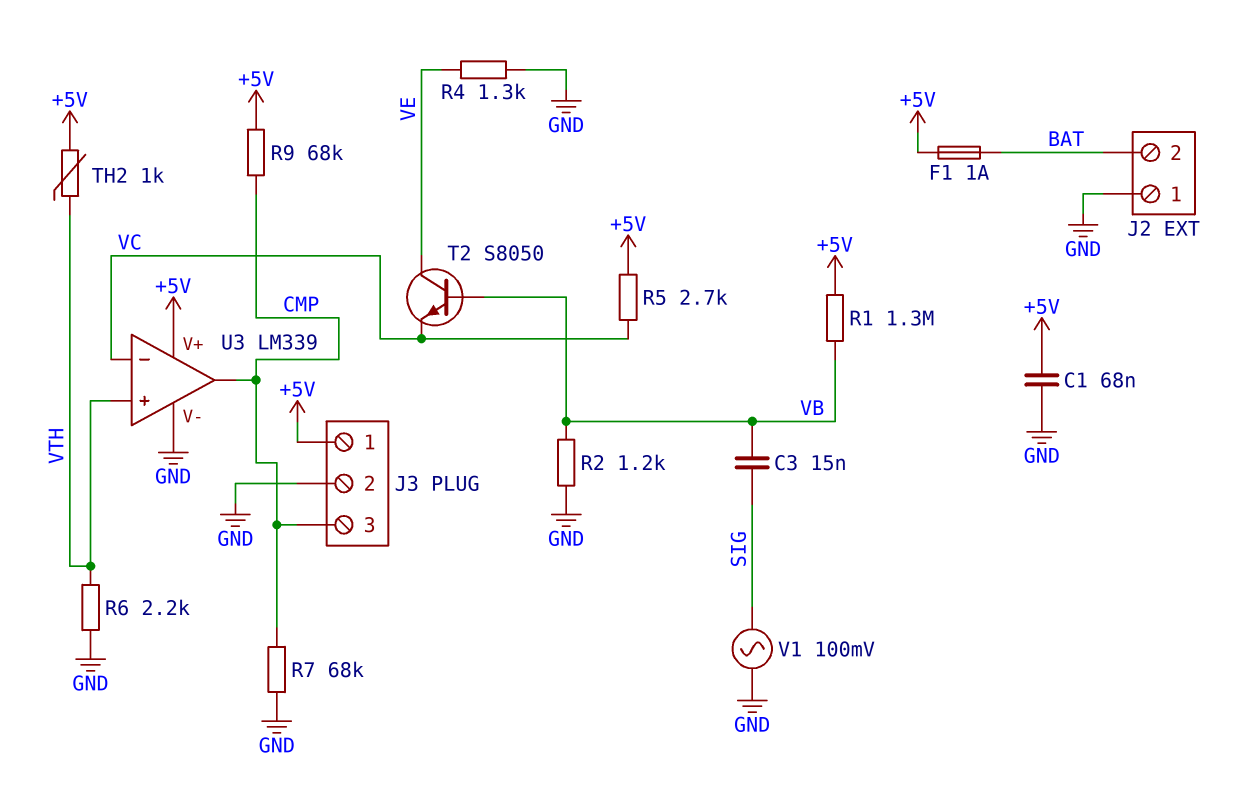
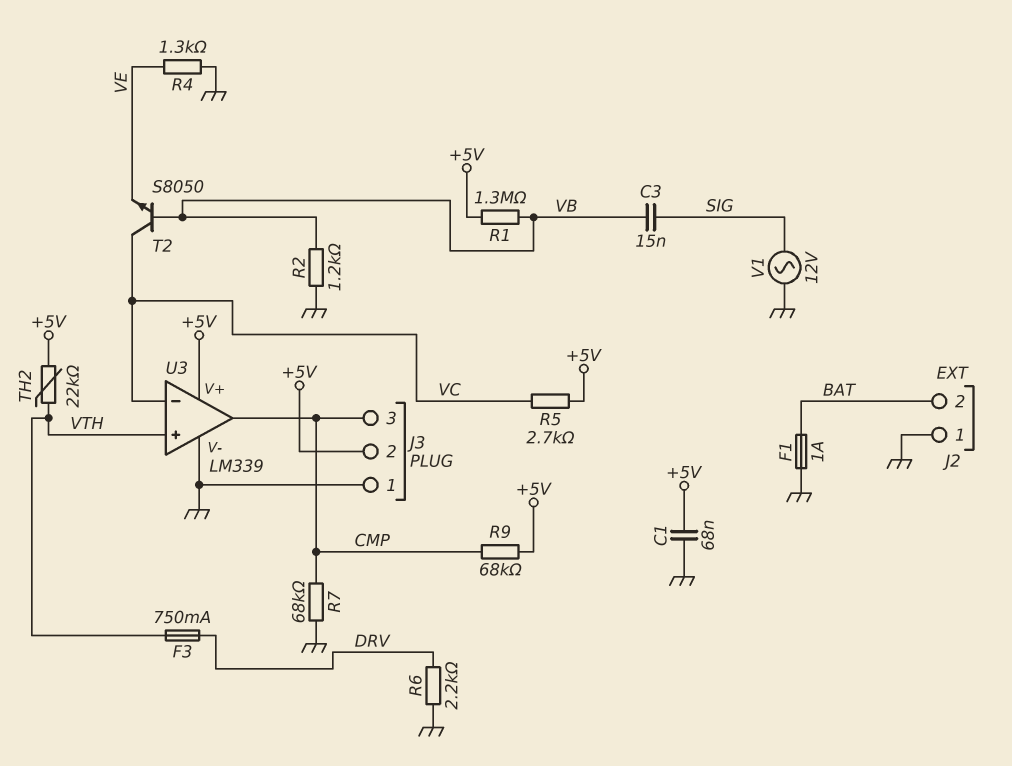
F1: 1A (+5V, BAT) -> 1A (BAT, GND)
F3: none -> 750mA (DRV, VTH)
J3 pin 1: +5V -> GND
J3 pin 2: GND -> +5V
R6: 2.2k (GND, VTH) -> 2.2k (DRV, GND)
T2: NPN S8050 (B VB, C VE, E VC) -> NPN S8050 (B VB, C VC, E VE)
TH2: 1k (+5V, VTH) -> 22k (+5V, VTH)
V1: AC 100mV (GND, SIG) -> AC 12V (GND, SIG)

